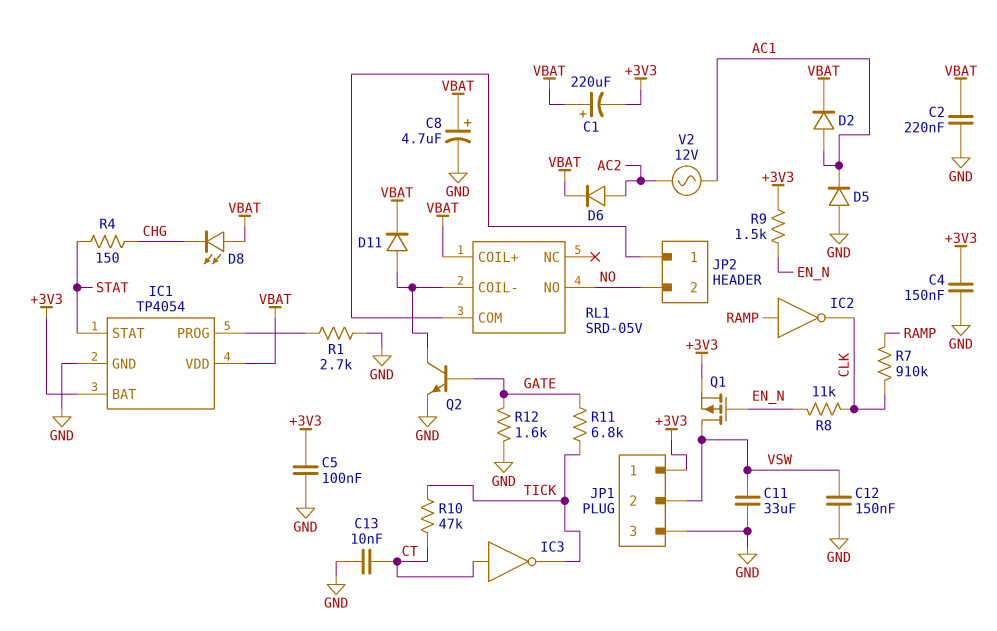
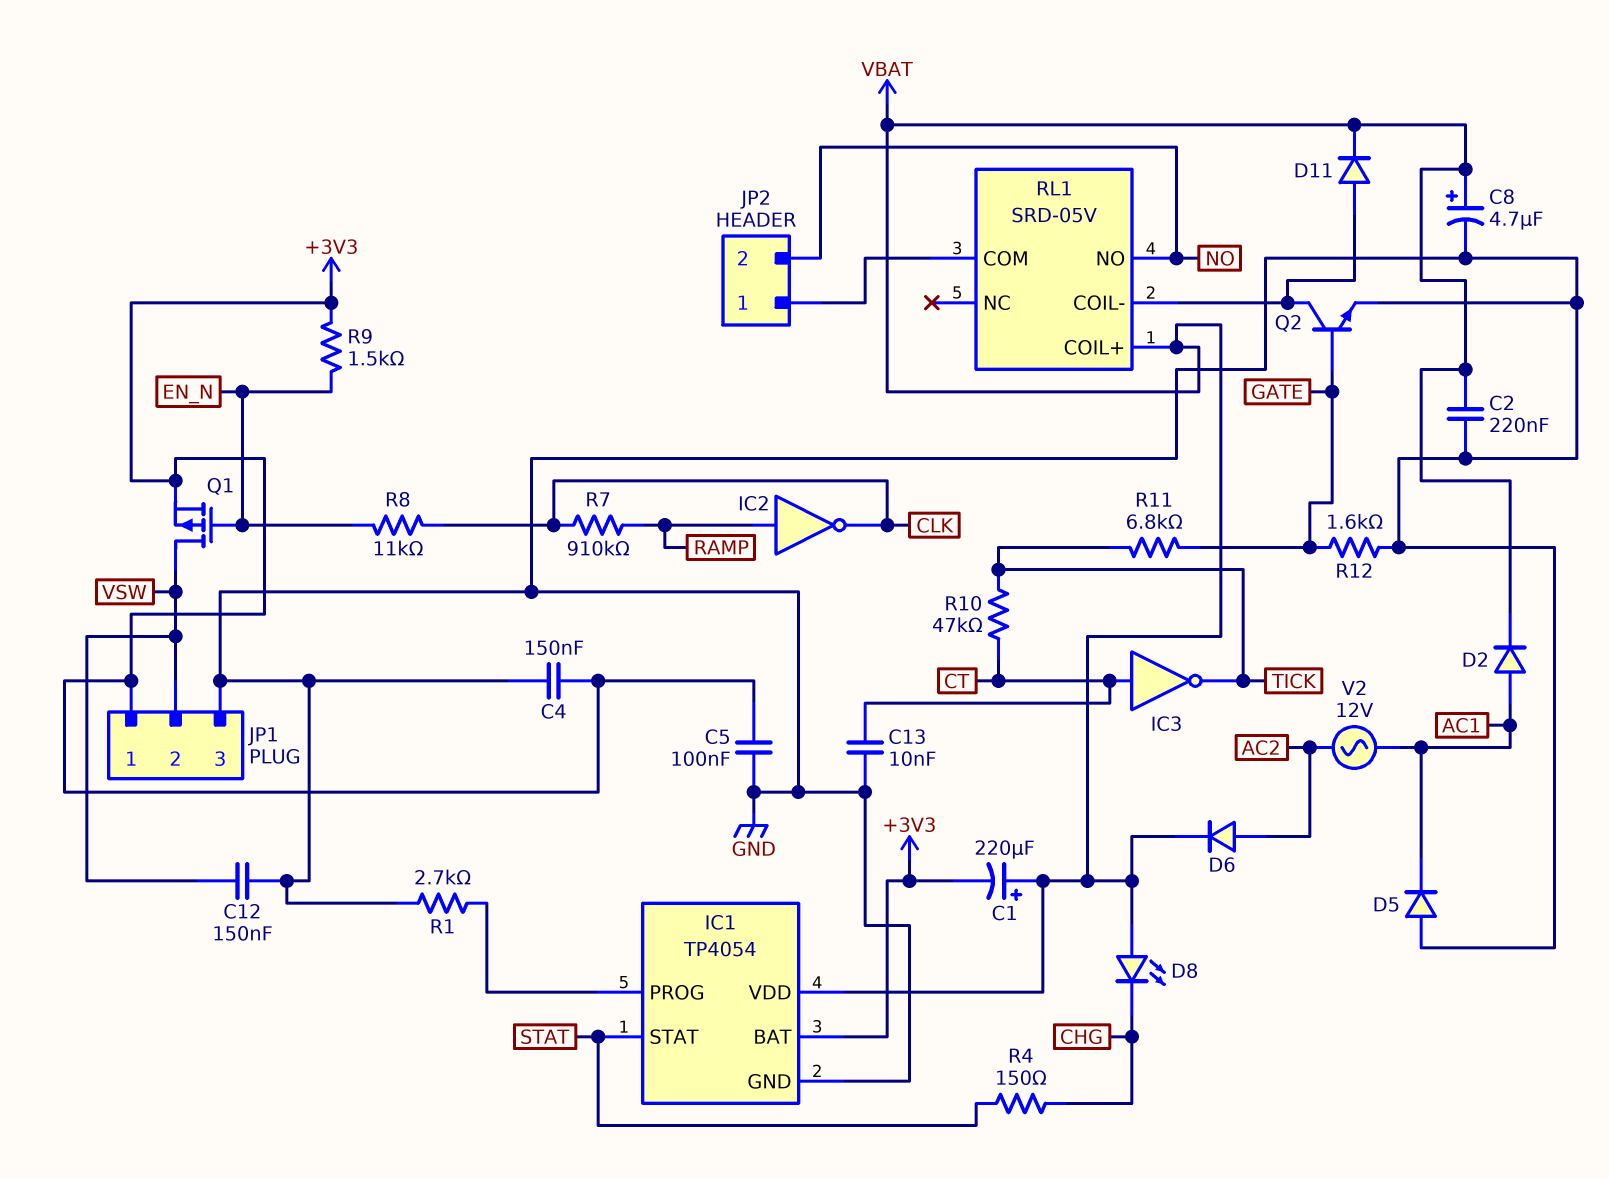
C11: 33uF (GND, VSW) -> none

